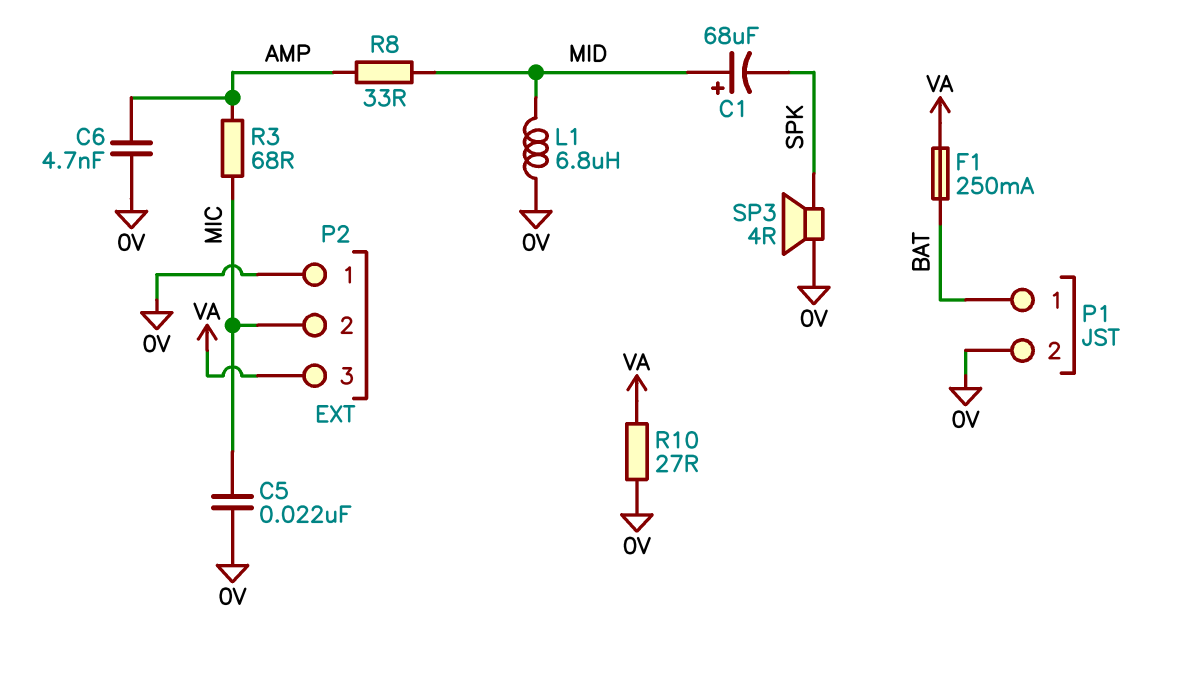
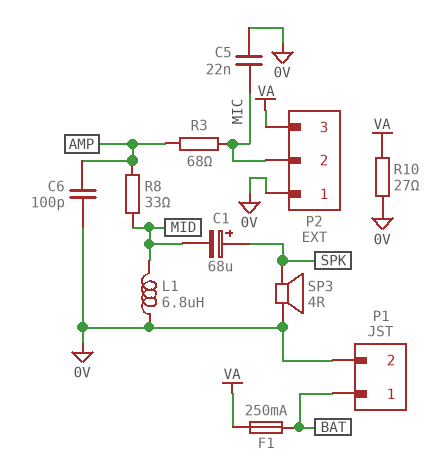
C1: 68uF (plus MID, minus SPK) -> 68uF (plus SPK, minus MID)
C6: 4.7nF (0V, AMP) -> 100pF (0V, AMP)

